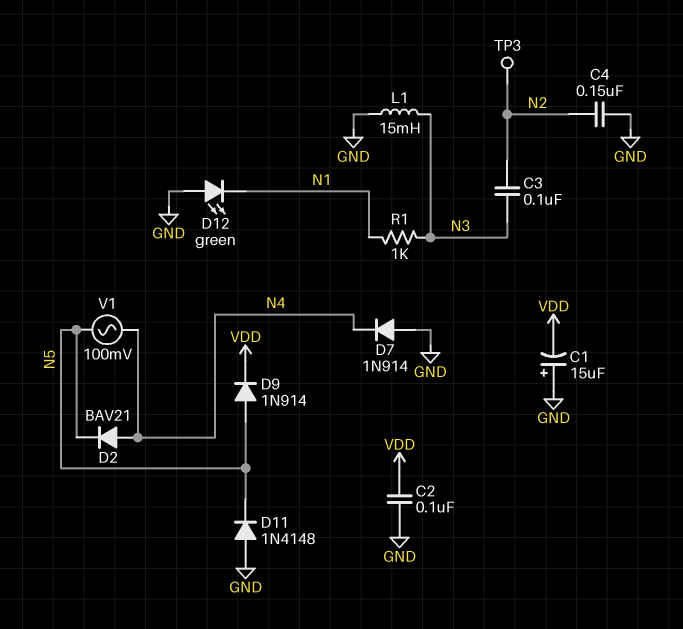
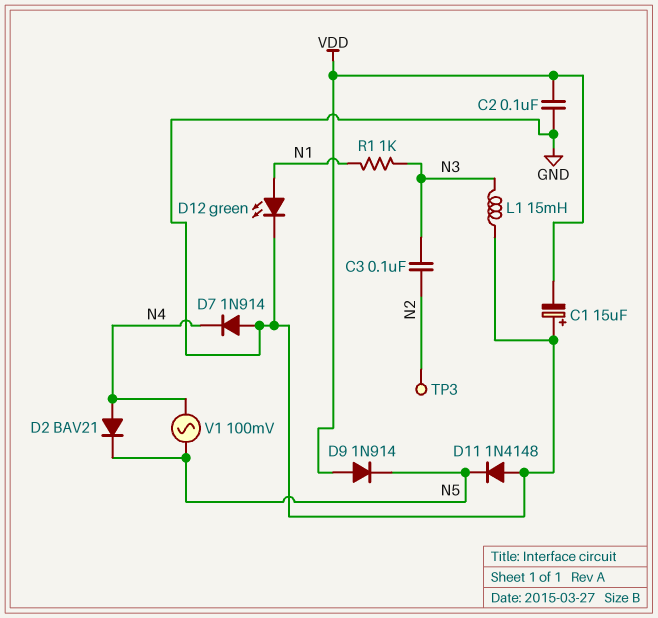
C4: 150nF (GND, N2) -> none
D9: diode 1N914 (A N5, K VDD) -> diode 1N914 (A VDD, K N5)
D12: LED green (A GND, K N1) -> LED green (A N1, K GND)

